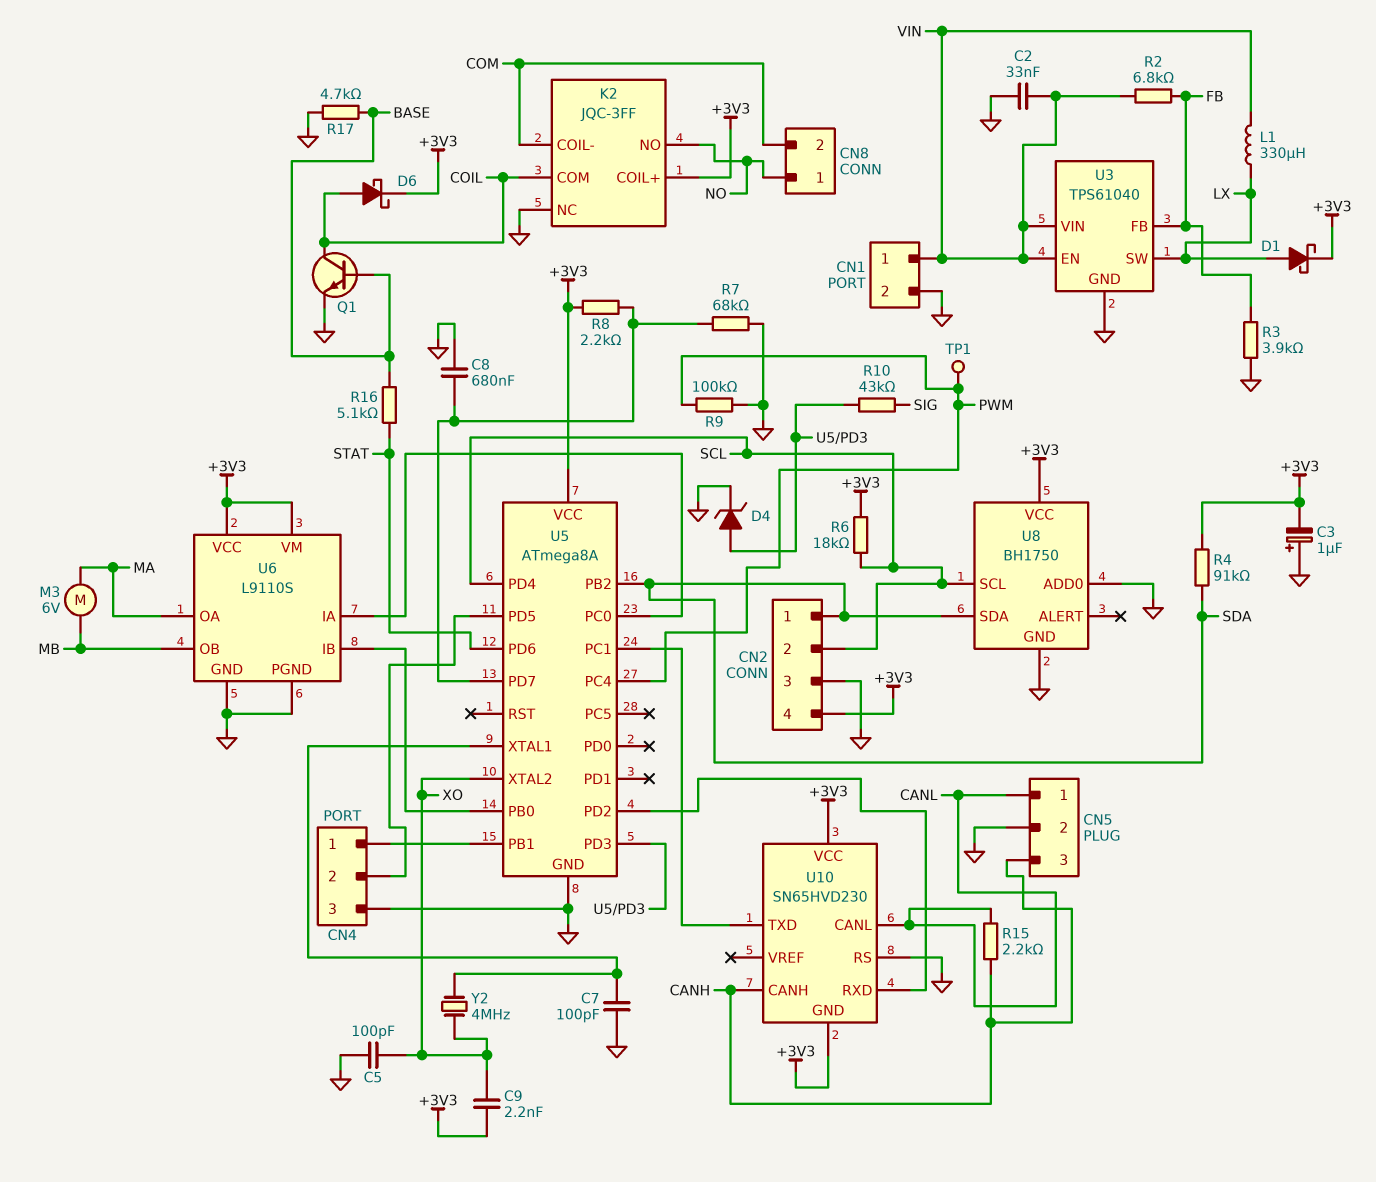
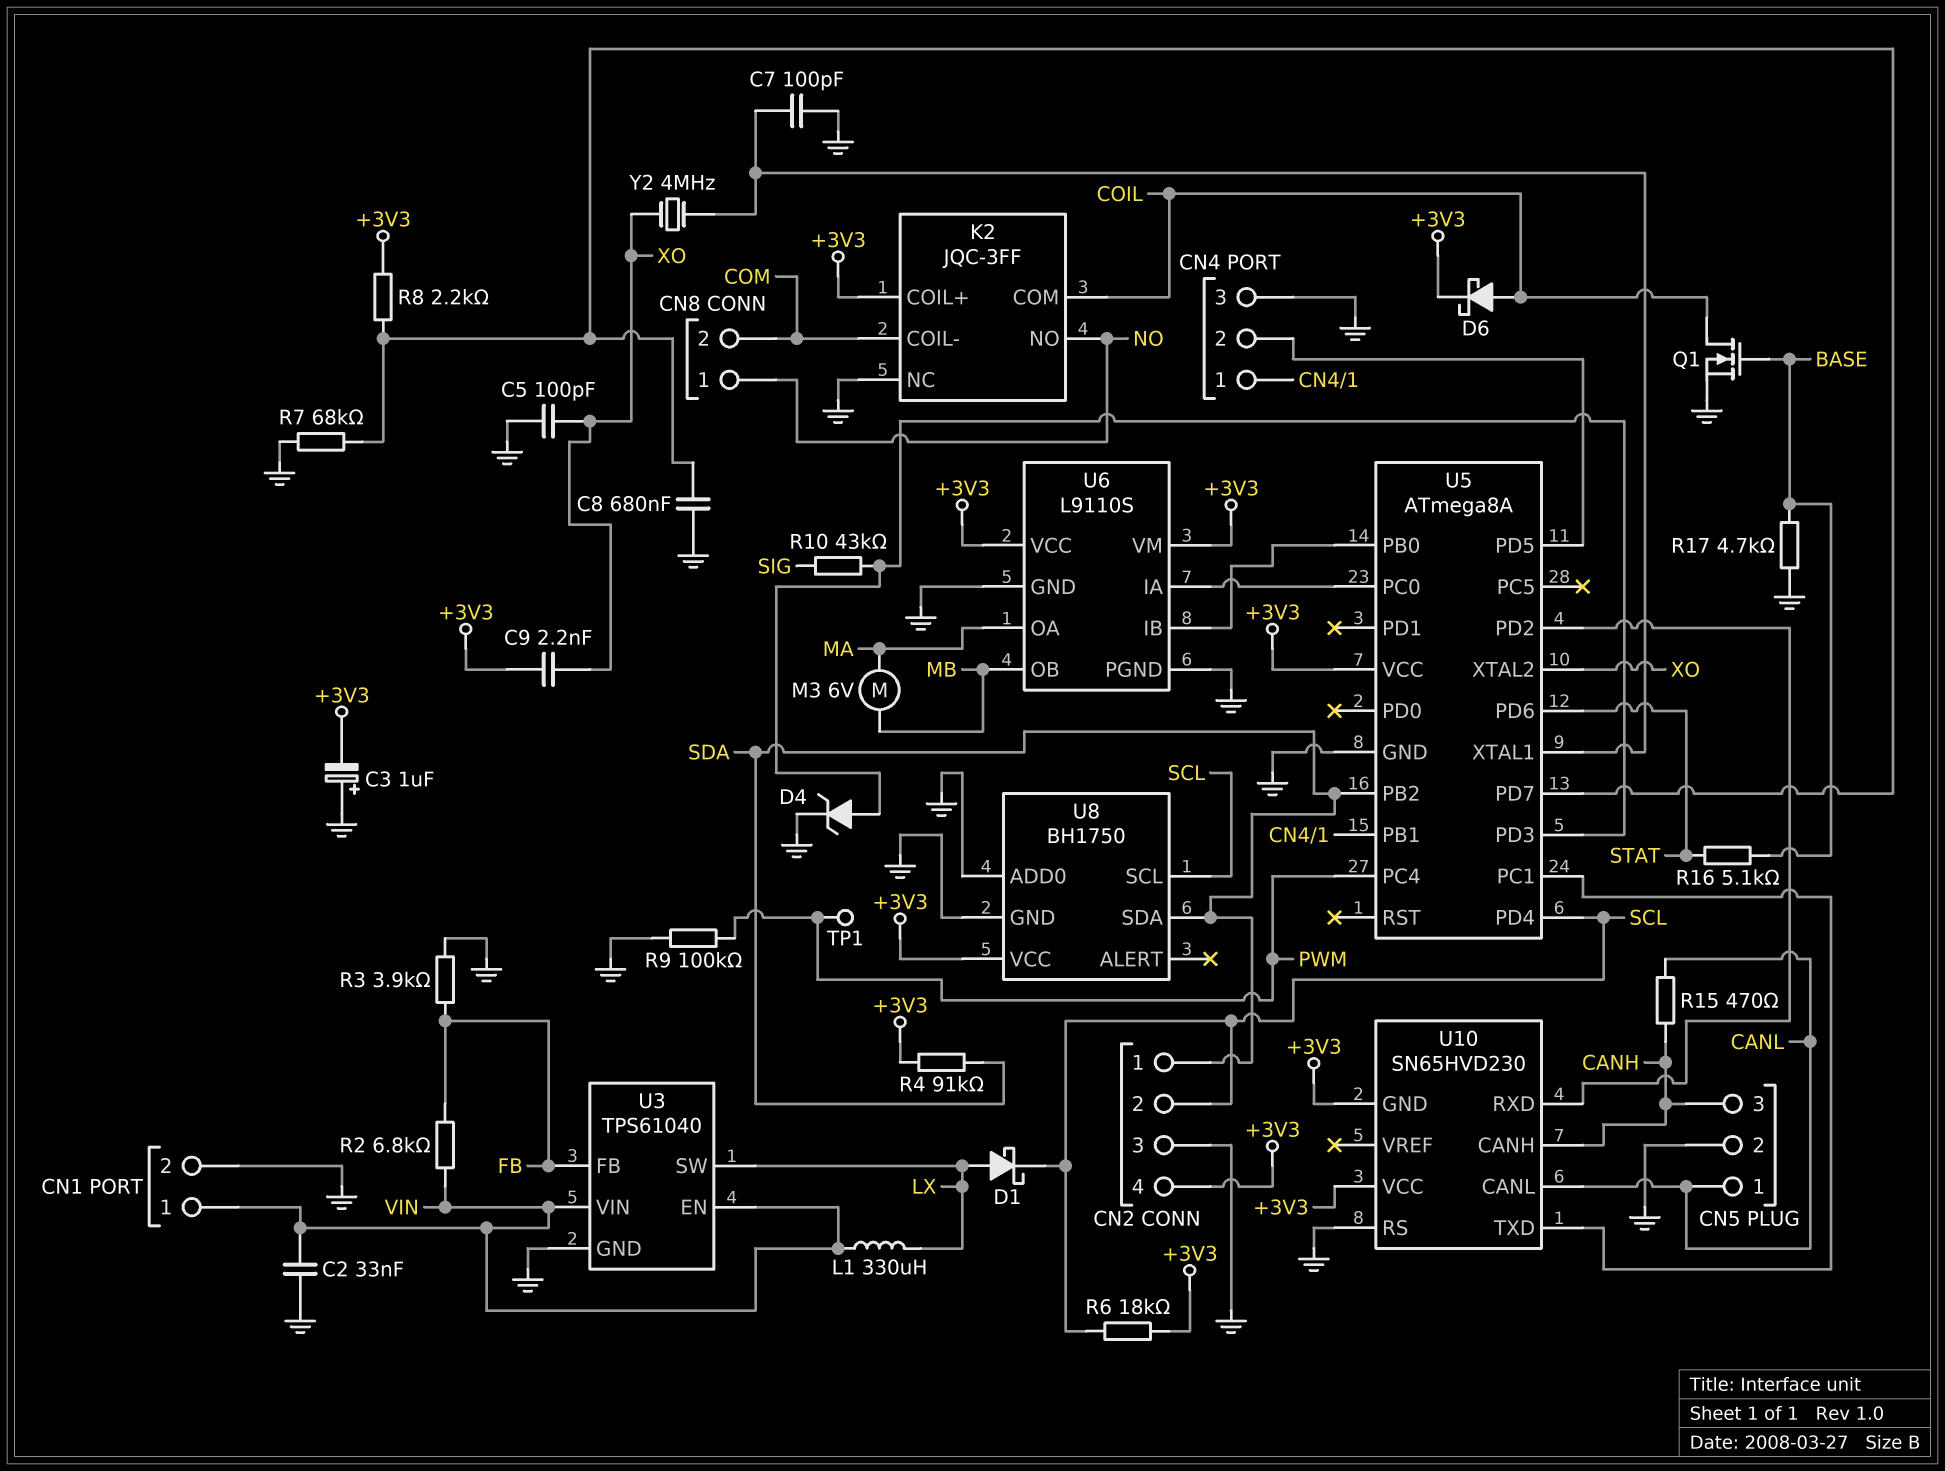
D1: schottky (A LX, K +3V3) -> schottky (A LX, K SCL)
Q1: NPN (B BASE, C COIL, E GND) -> NMOS (G BASE, D COIL, S GND)
R15: 2.2k (CANH, CANL) -> 470 (CANH, CANL)

